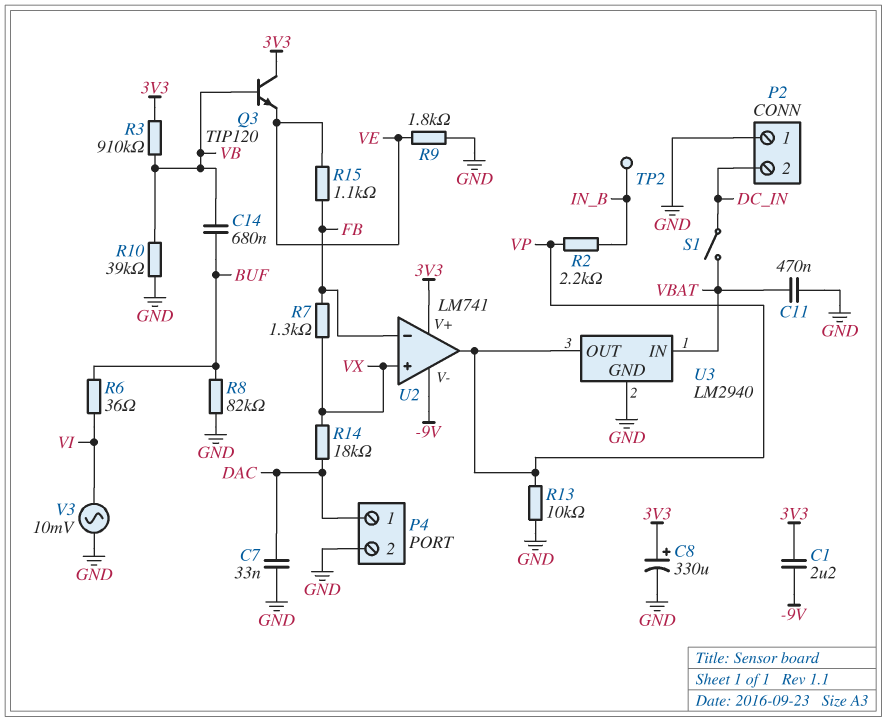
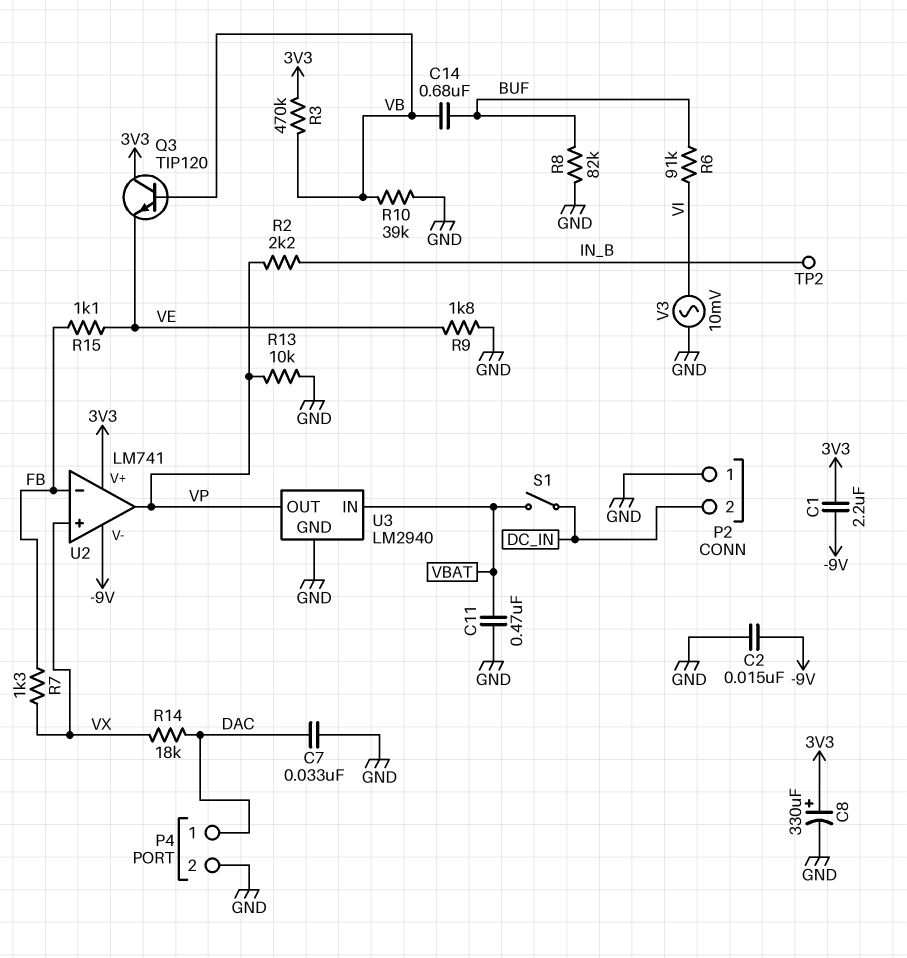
C2: none -> 15nF (-9V, GND)
R3: 910k (3V3, VB) -> 470k (3V3, VB)
R6: 36 (BUF, VI) -> 91k (BUF, VI)

